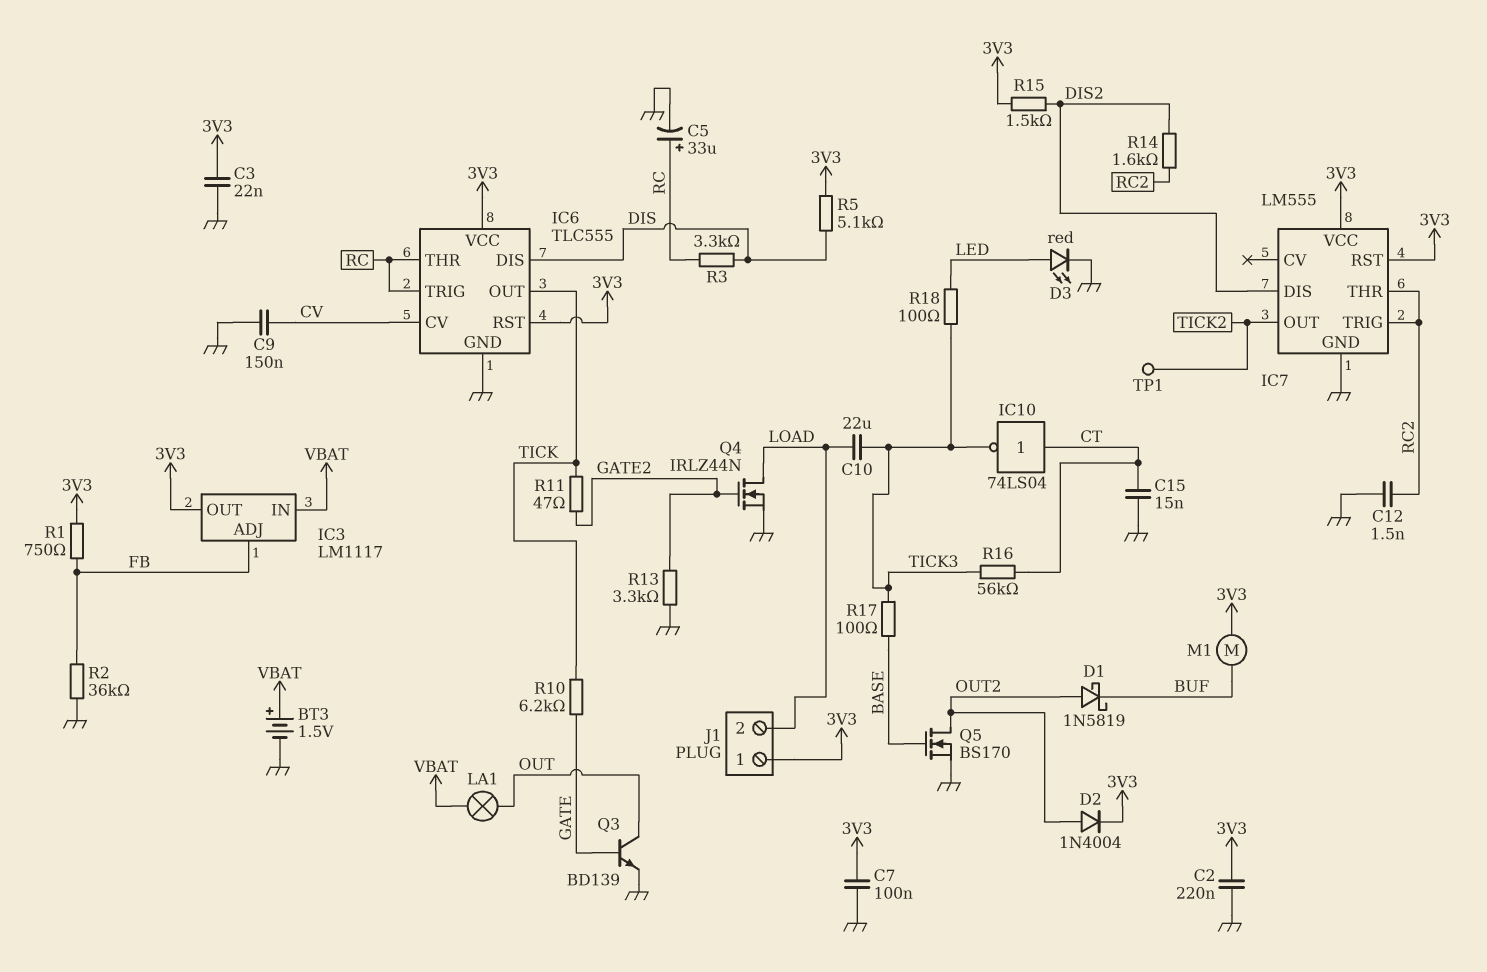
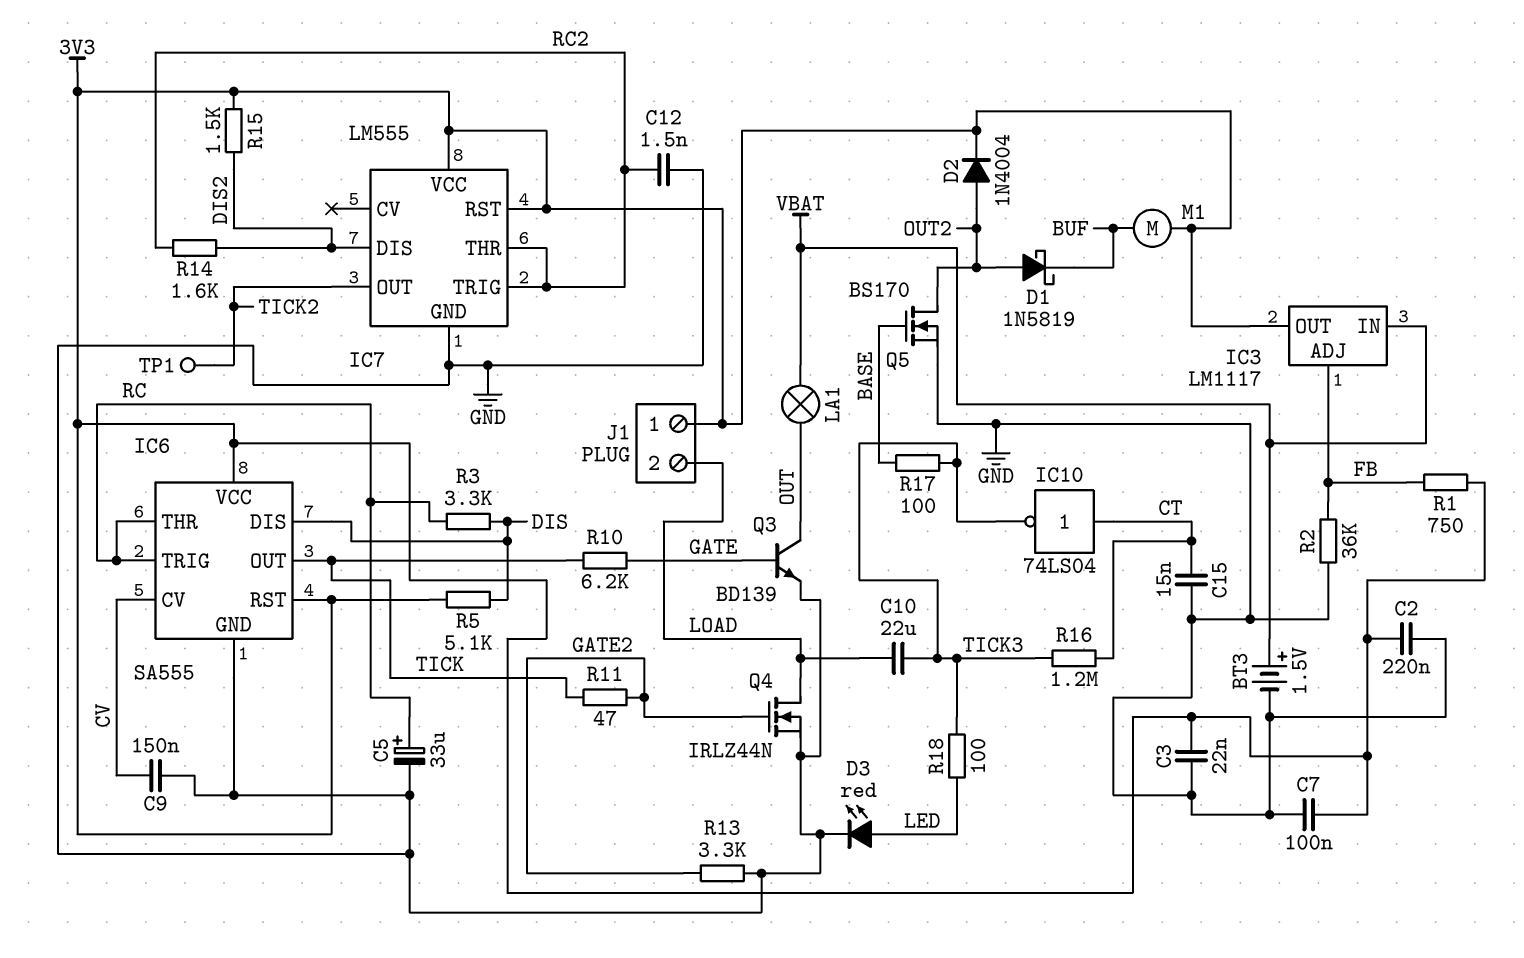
IC6: TLC555 -> SA555
R16: 56k (CT, TICK3) -> 1.2M (CT, TICK3)

